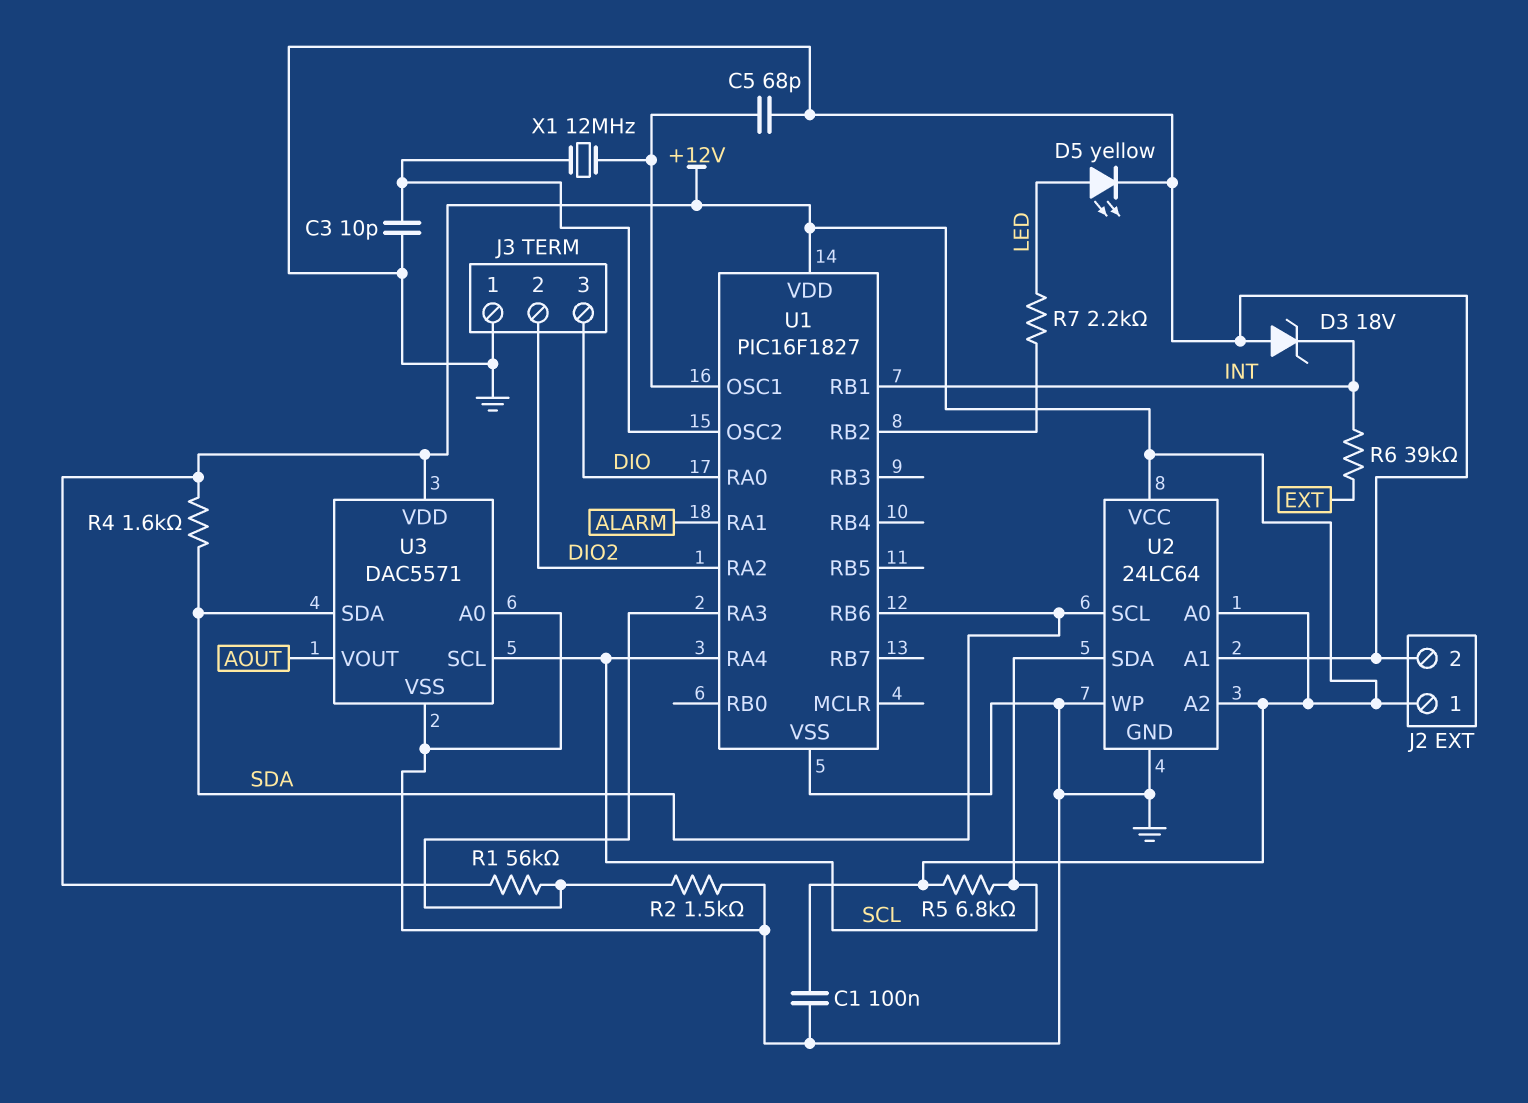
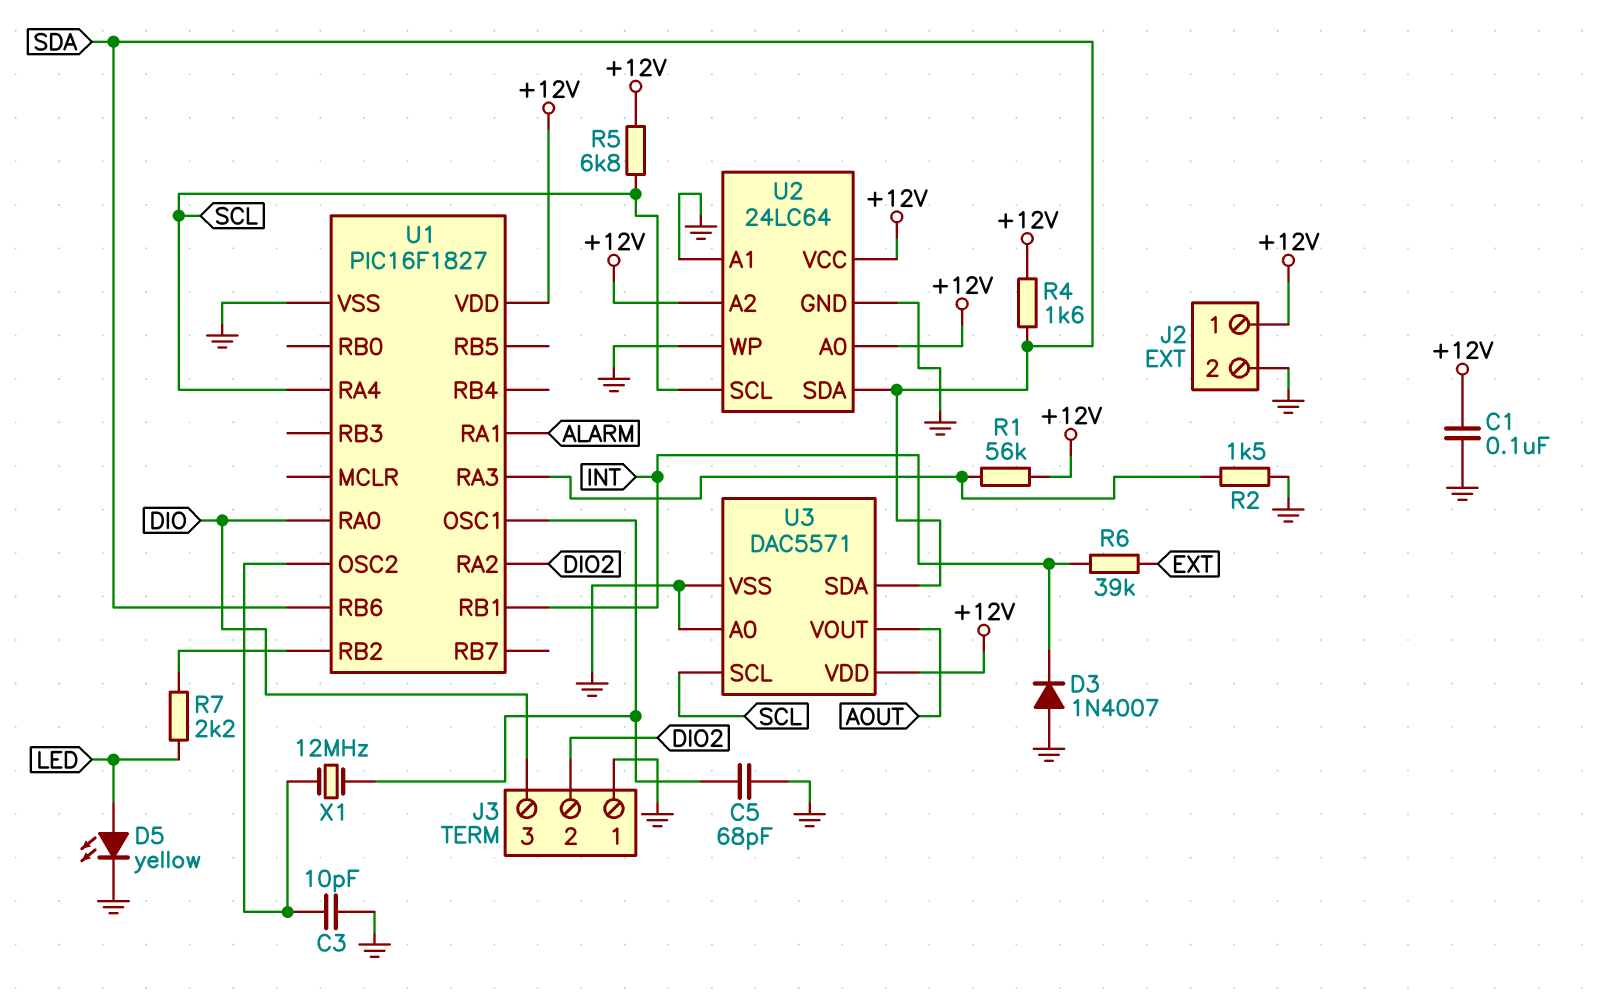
D3: zener 18V (A GND, K INT) -> diode 1N4007 (A GND, K INT)
U2 pin SCL: SDA -> SCL
U2 pin SDA: SCL -> SDA

